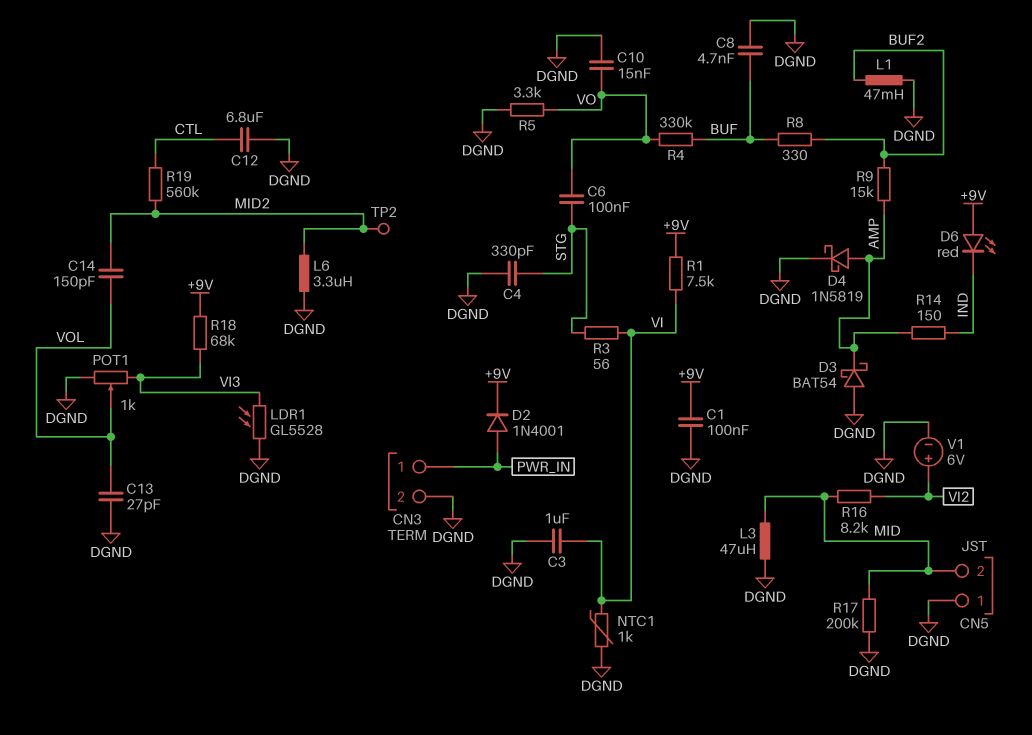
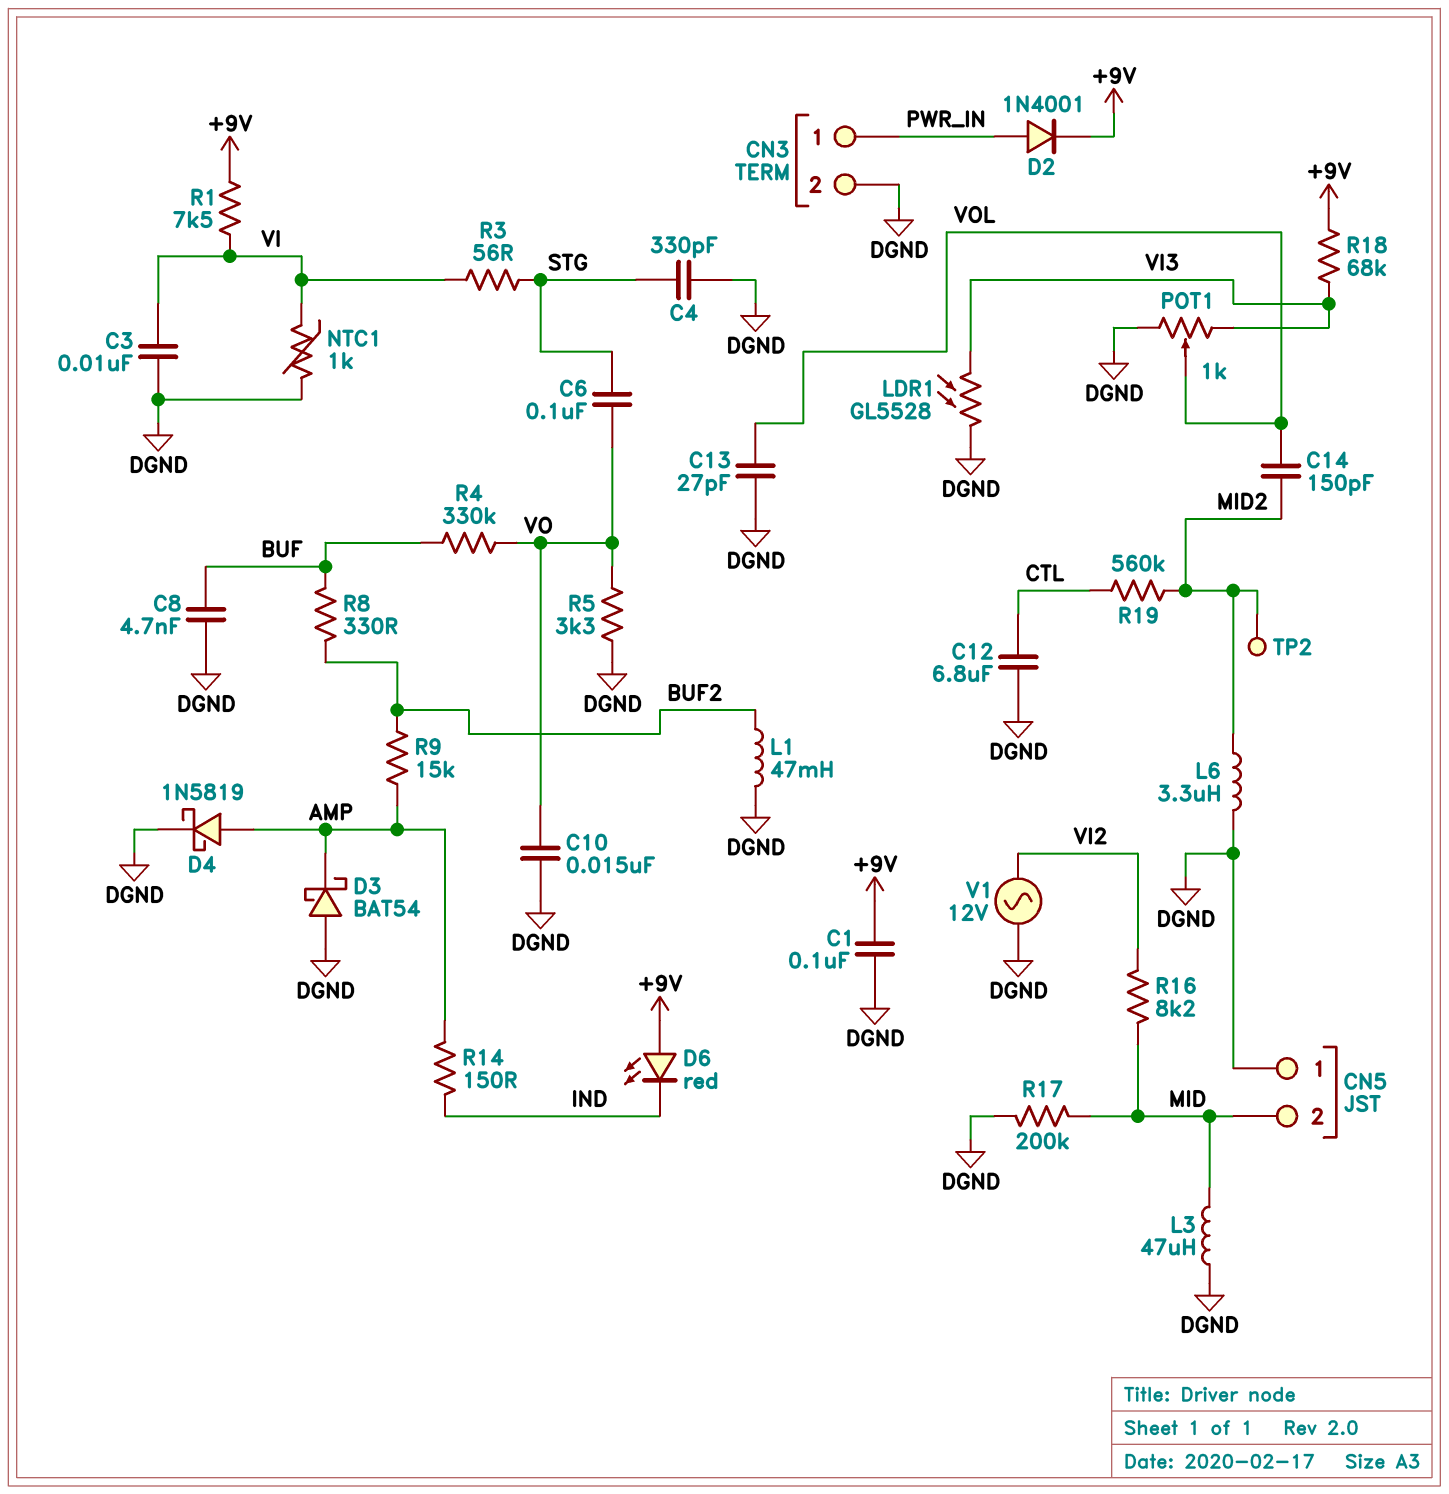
C3: 1uF (DGND, VI) -> 10nF (DGND, VI)
V1: 6V (plus VI2, minus DGND) -> AC 12V (DGND, VI2)

